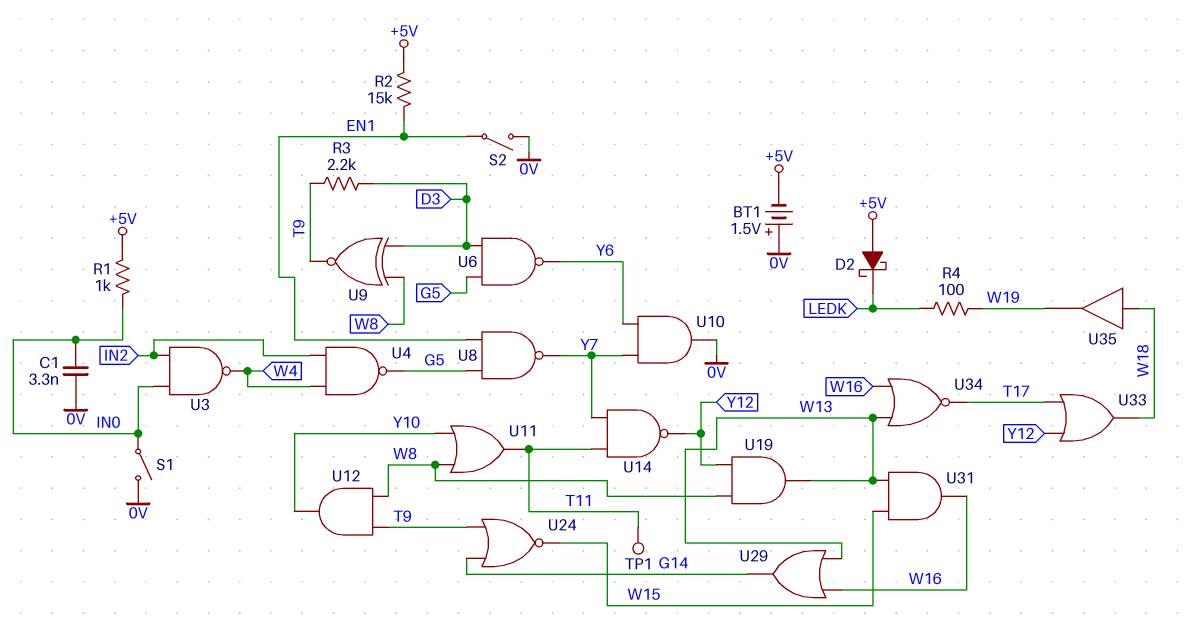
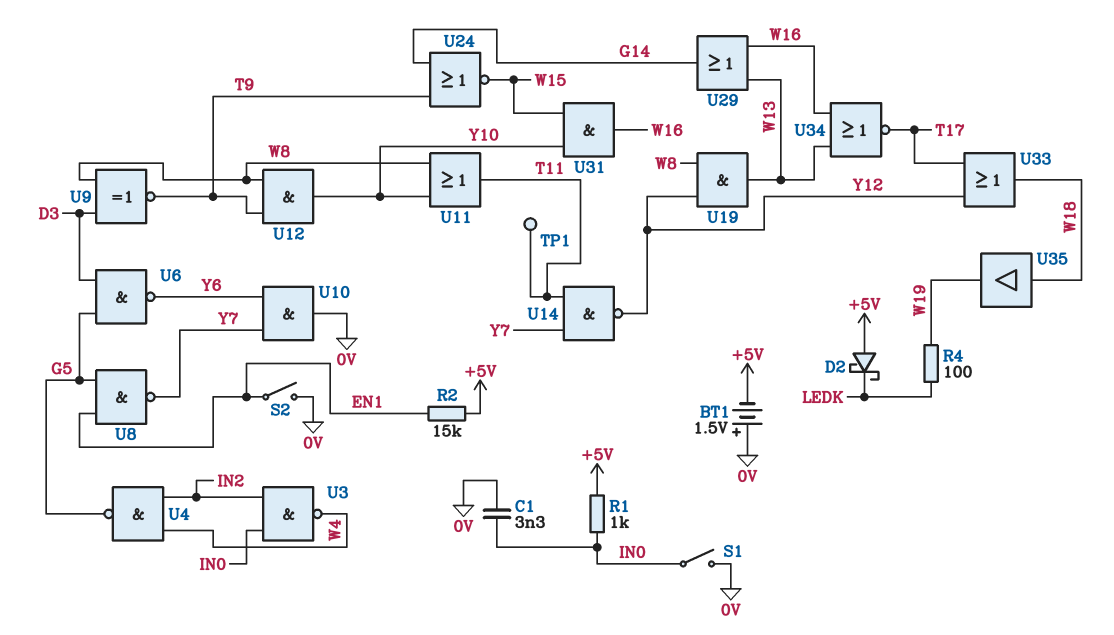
R3: 2.2k (D3, T9) -> none
U31: AND (in W13, in W15, out W16) -> AND (in W15, in Y10, out W16)

